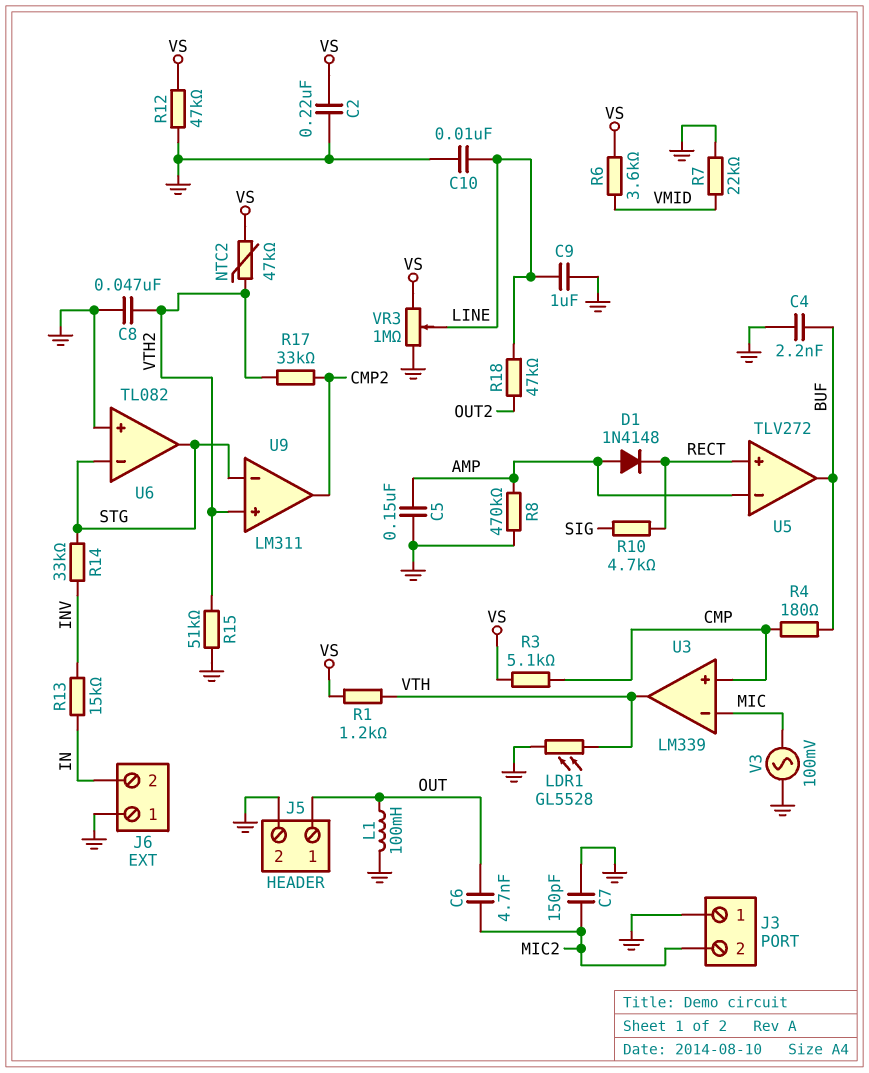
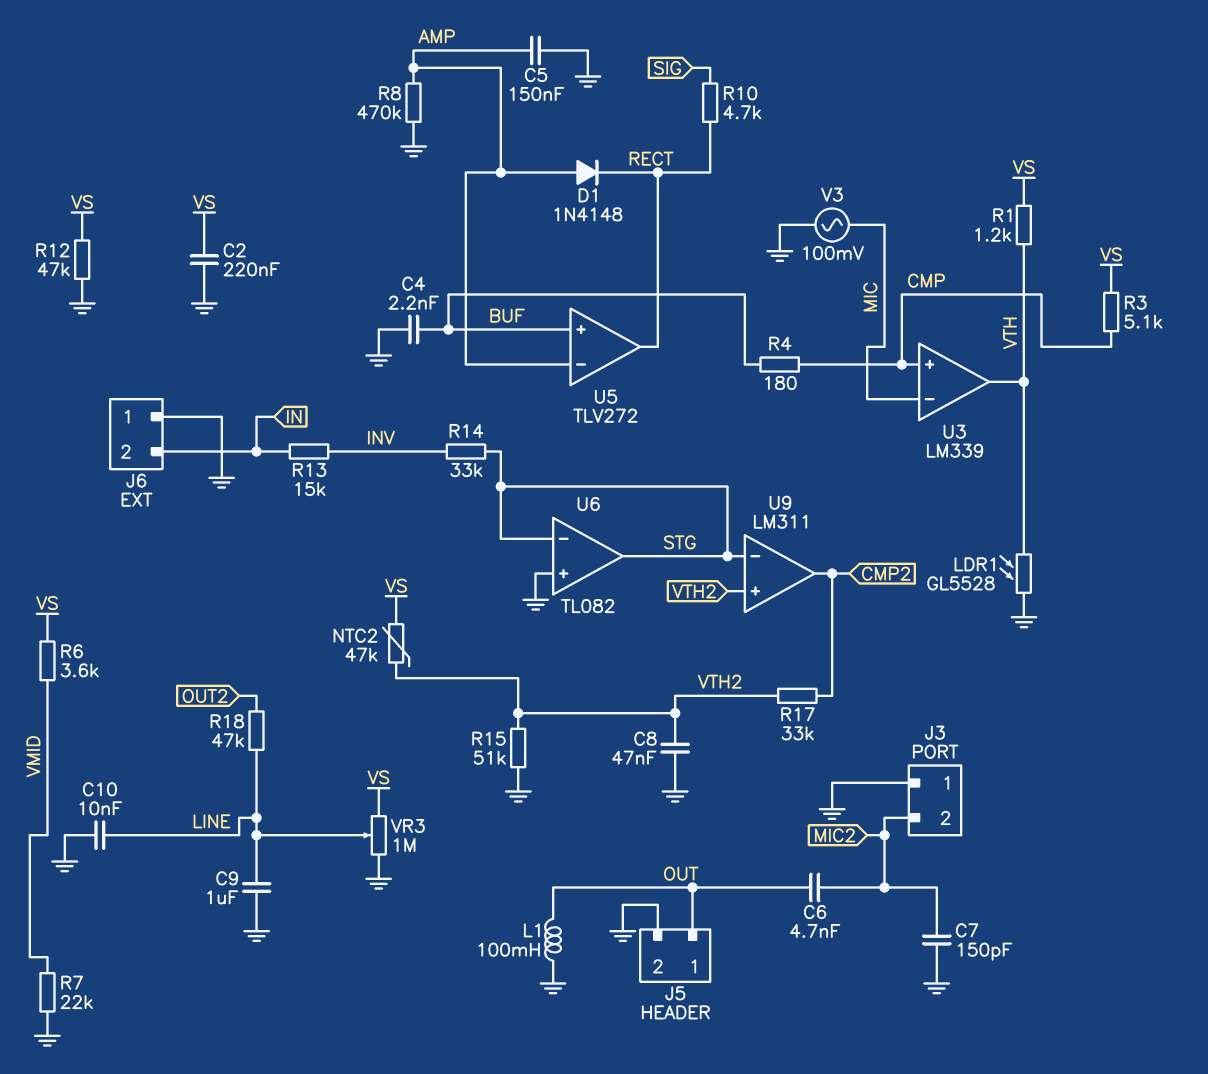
U5 pin in+: RECT -> BUF
U5 pin out: BUF -> RECT

